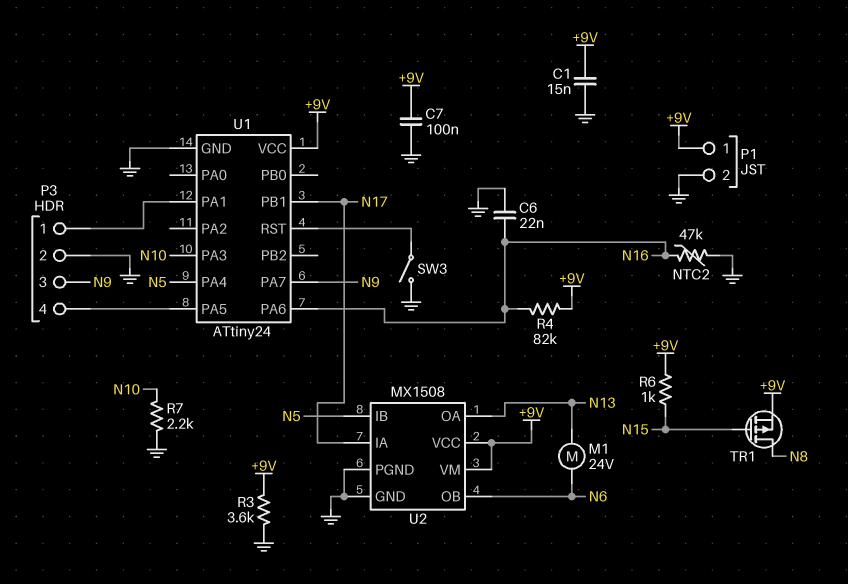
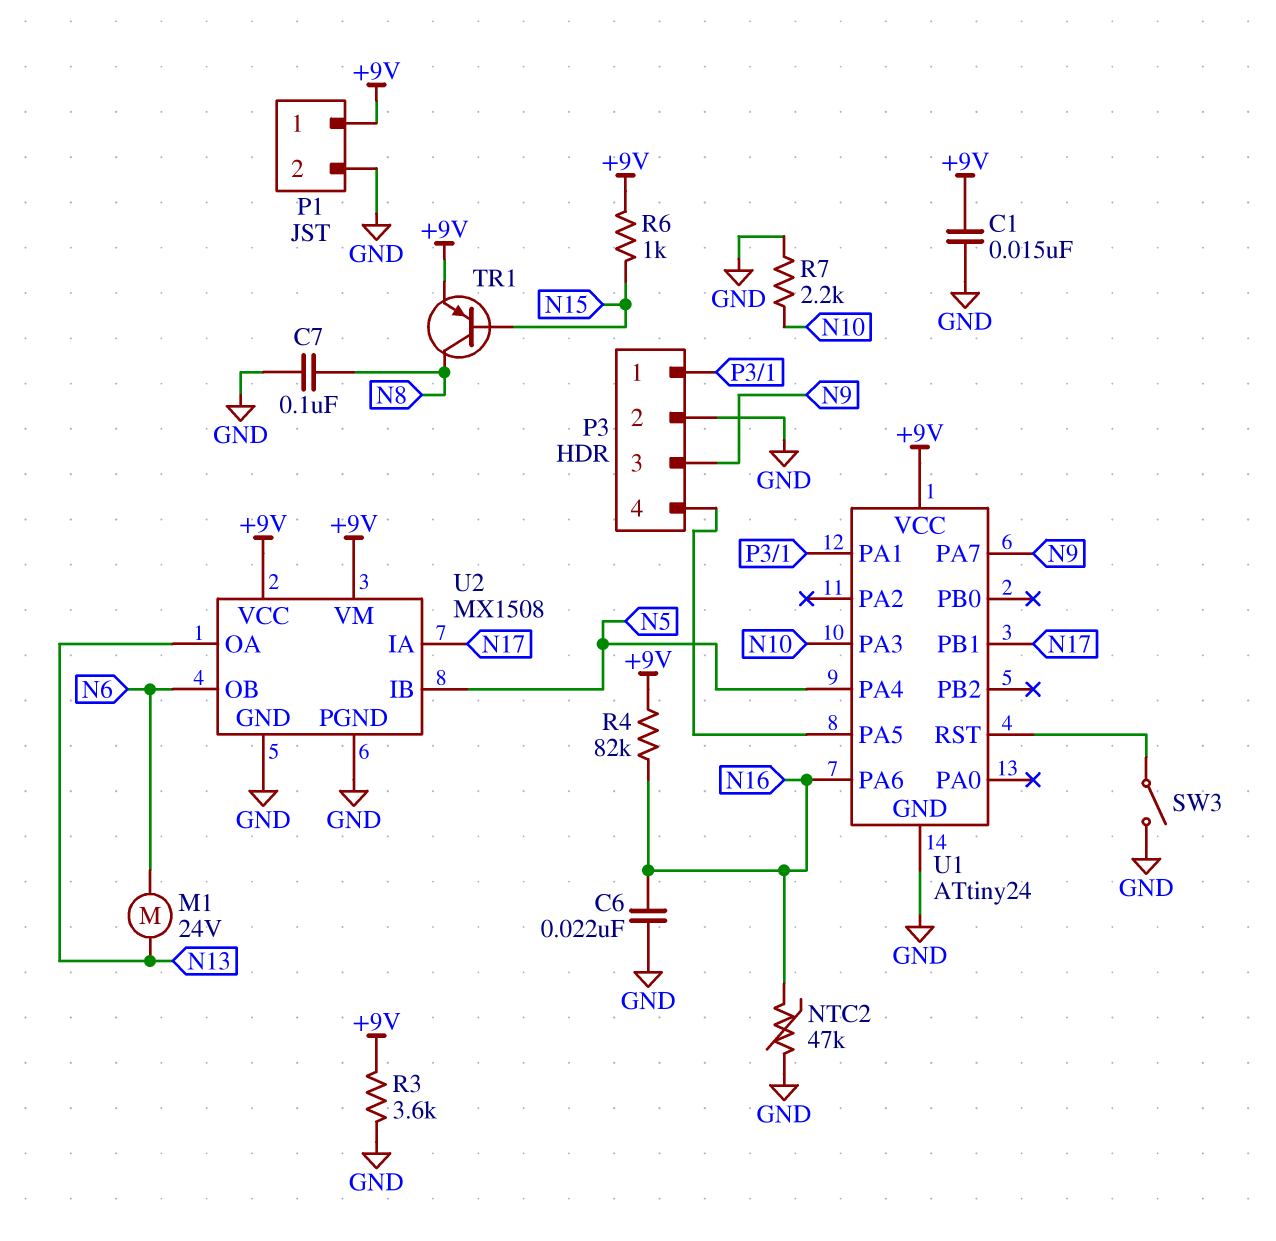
C7: 100nF (+9V, GND) -> 100nF (GND, N8)
TR1: PMOS (G N15, D N8, S +9V) -> PNP (B N15, C N8, E +9V)

